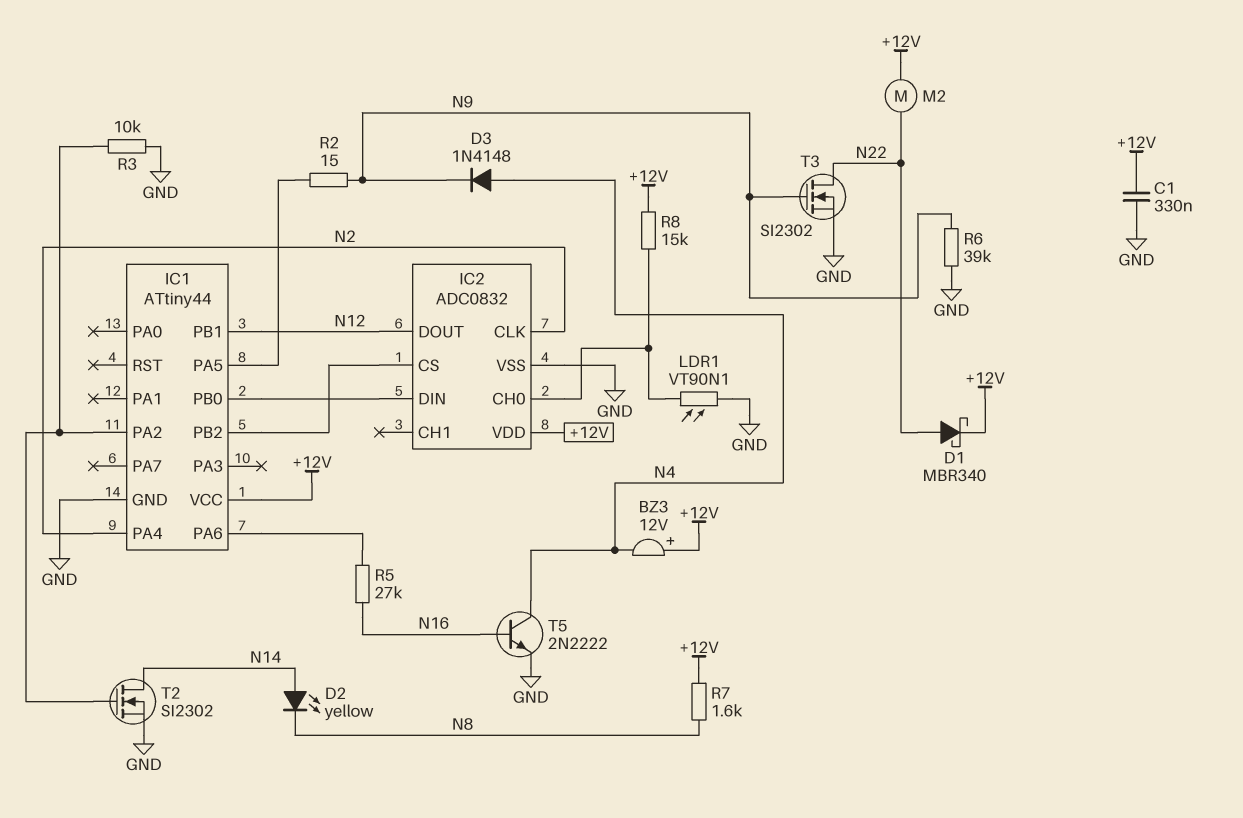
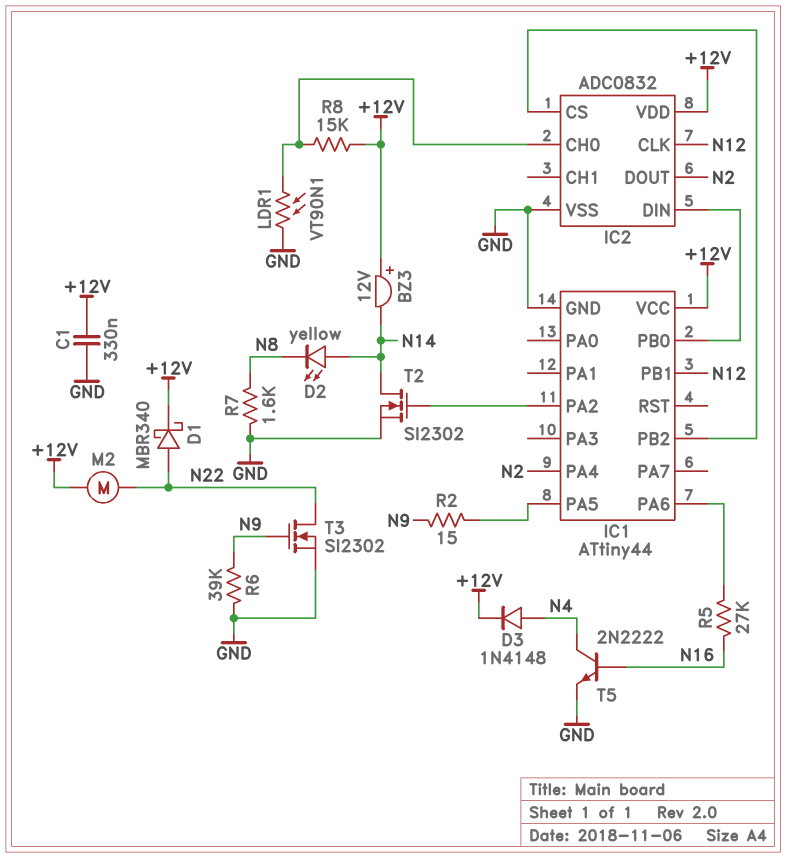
BZ3: buzzer 12V (plus +12V, minus N4) -> buzzer 12V (plus +12V, minus N14)
D3: diode 1N4148 (A N4, K N9) -> diode 1N4148 (A N4, K +12V)
IC2 pin CLK: N2 -> N12
IC2 pin DOUT: N12 -> N2
R3: 10k (GND, IC1/PA2) -> none
R7: 1.6k (+12V, N8) -> 1.6k (GND, N8)

